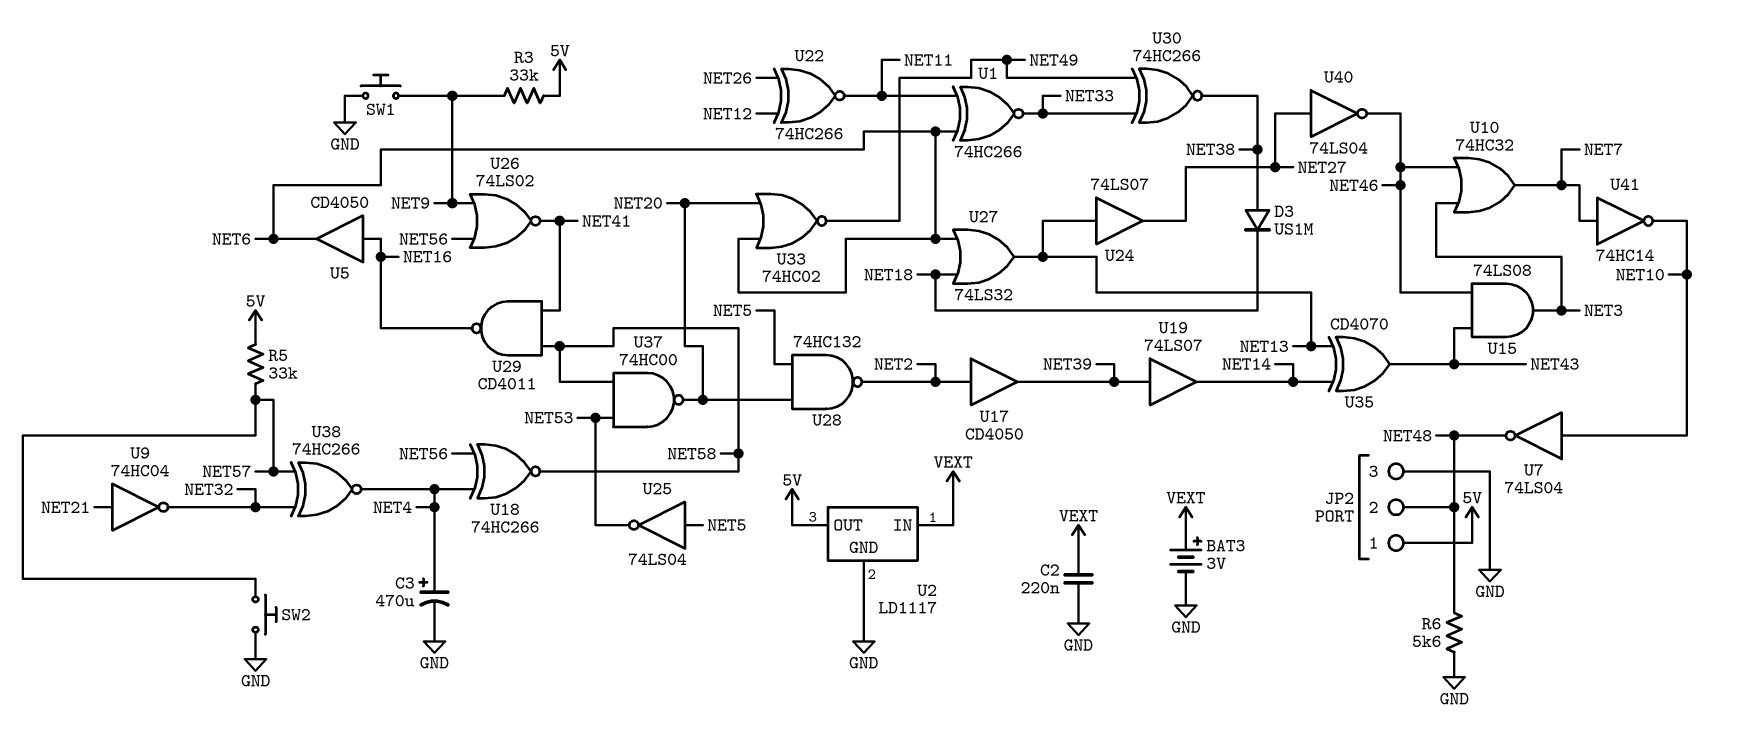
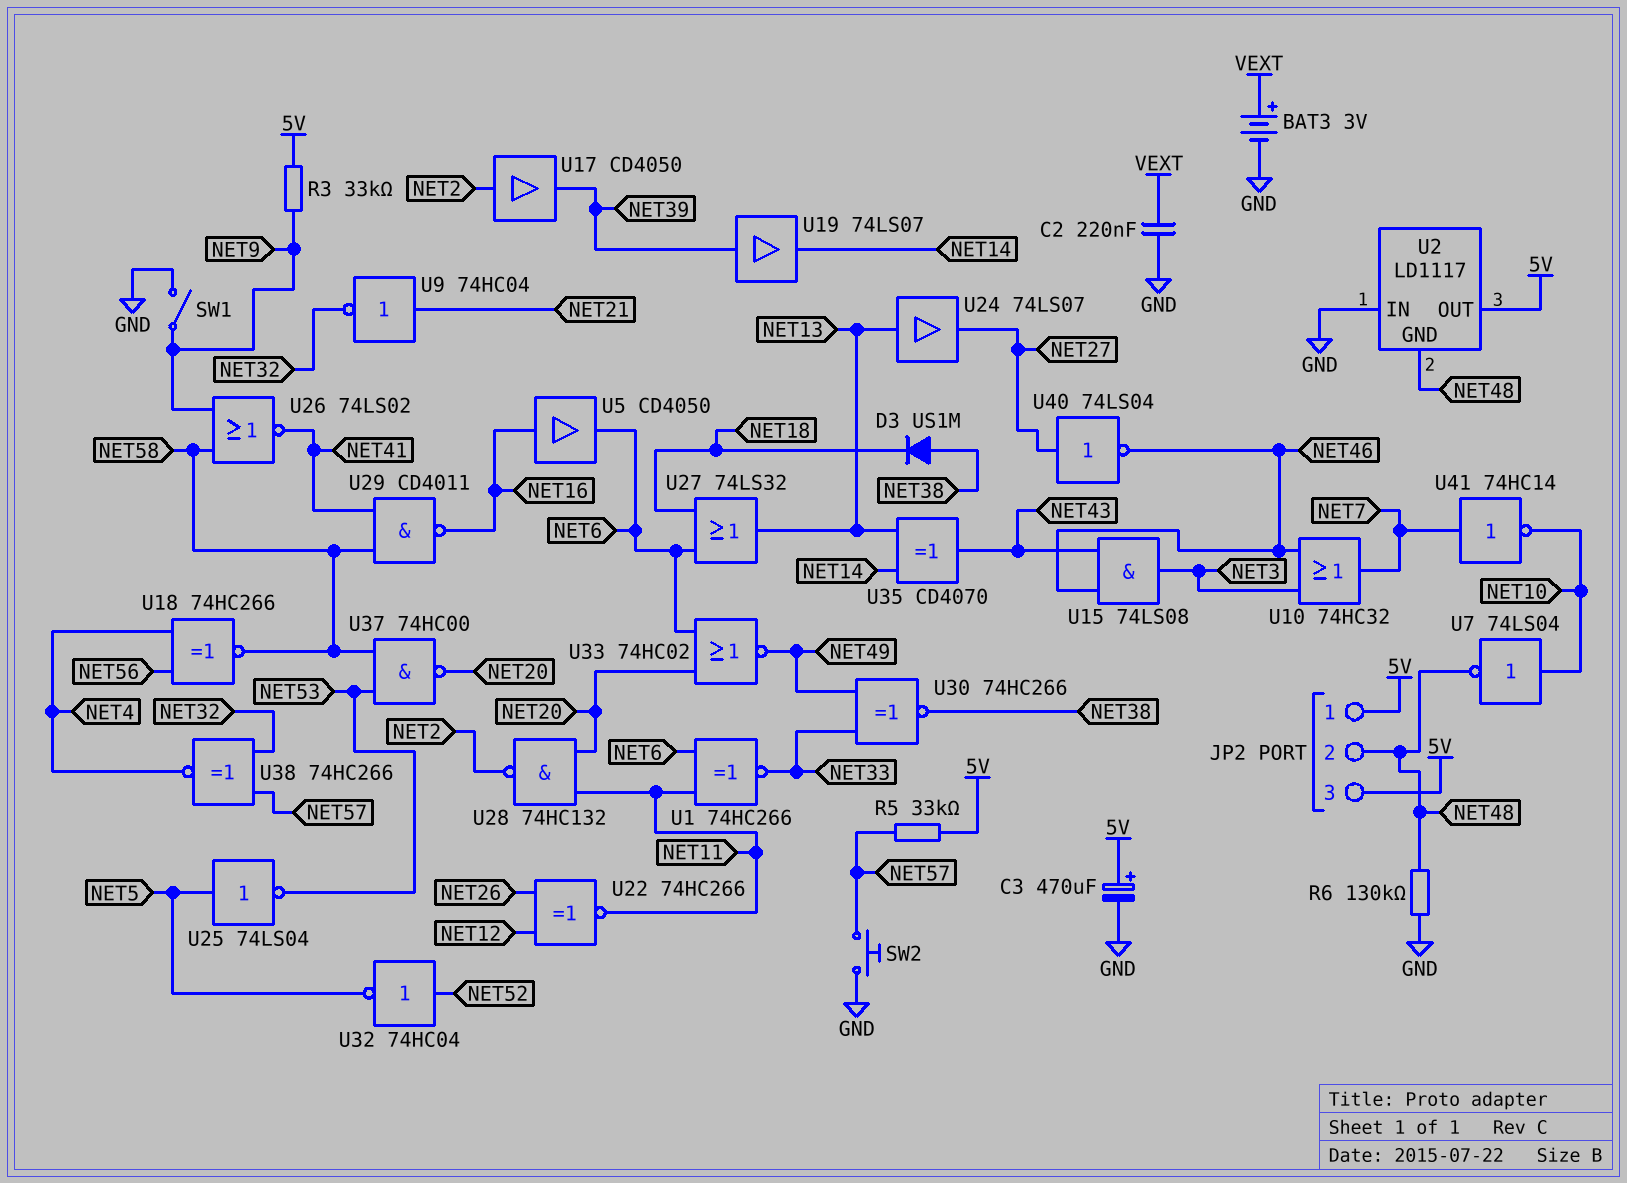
C3: 470uF (plus NET4, minus GND) -> 470uF (plus 5V, minus GND)
JP2 pin 3: GND -> 5V
R6: 5.6k (GND, NET48) -> 130k (GND, NET48)
SW1: button (GND, NET9) -> switch (GND, NET9)
U2 pin GND: GND -> NET48
U2 pin IN: VEXT -> GND
U26: NOR 74LS02 (in NET9, in NET56, out NET41) -> NOR 74LS02 (in NET9, in NET58, out NET41)
U28: NAND 74HC132 (in NET5, in NET20, out NET2) -> NAND 74HC132 (in NET11, in NET20, out NET2)
U32: none -> NOT 74HC04 (in NET52, out NET5)

